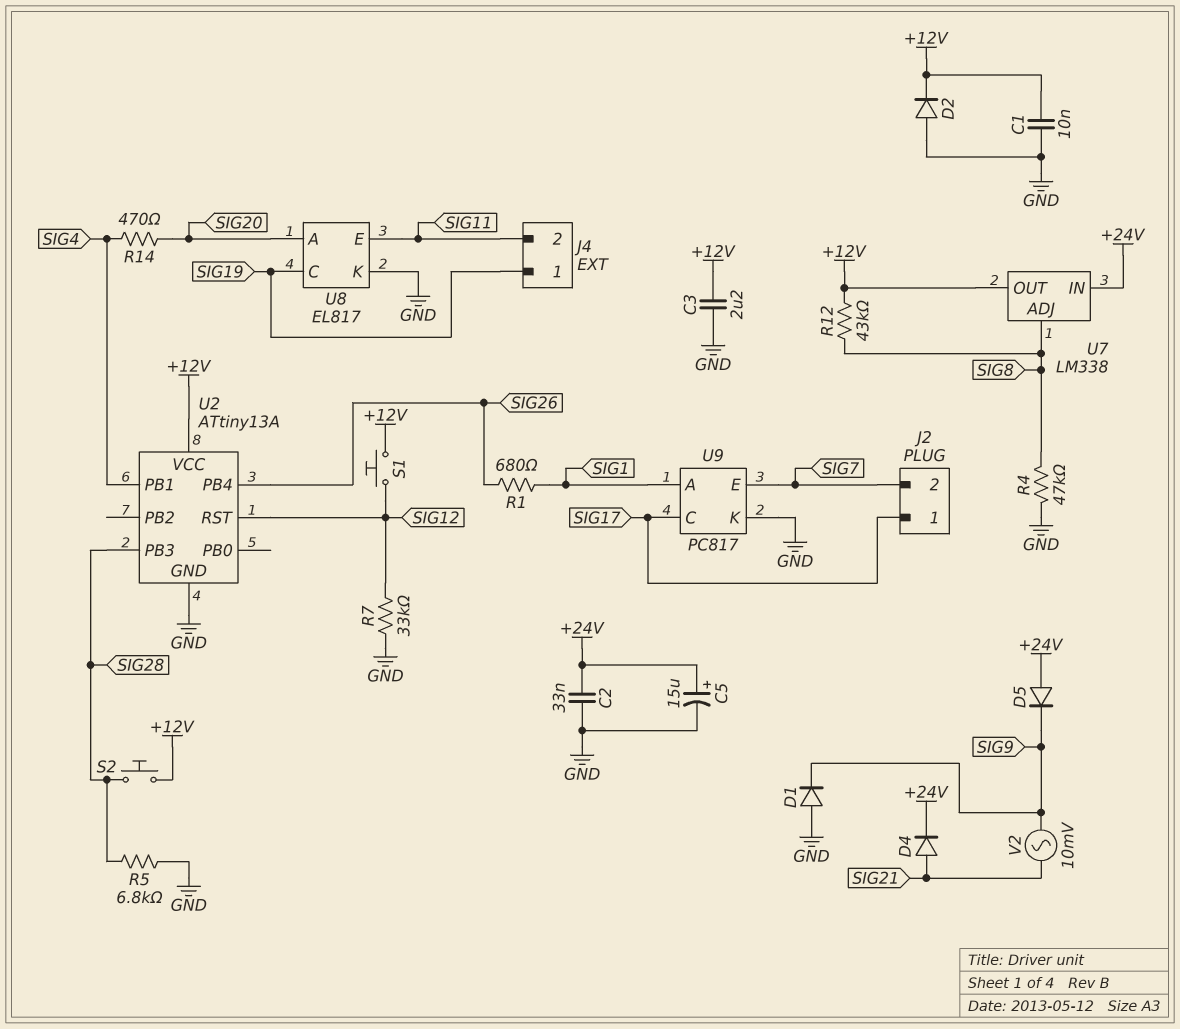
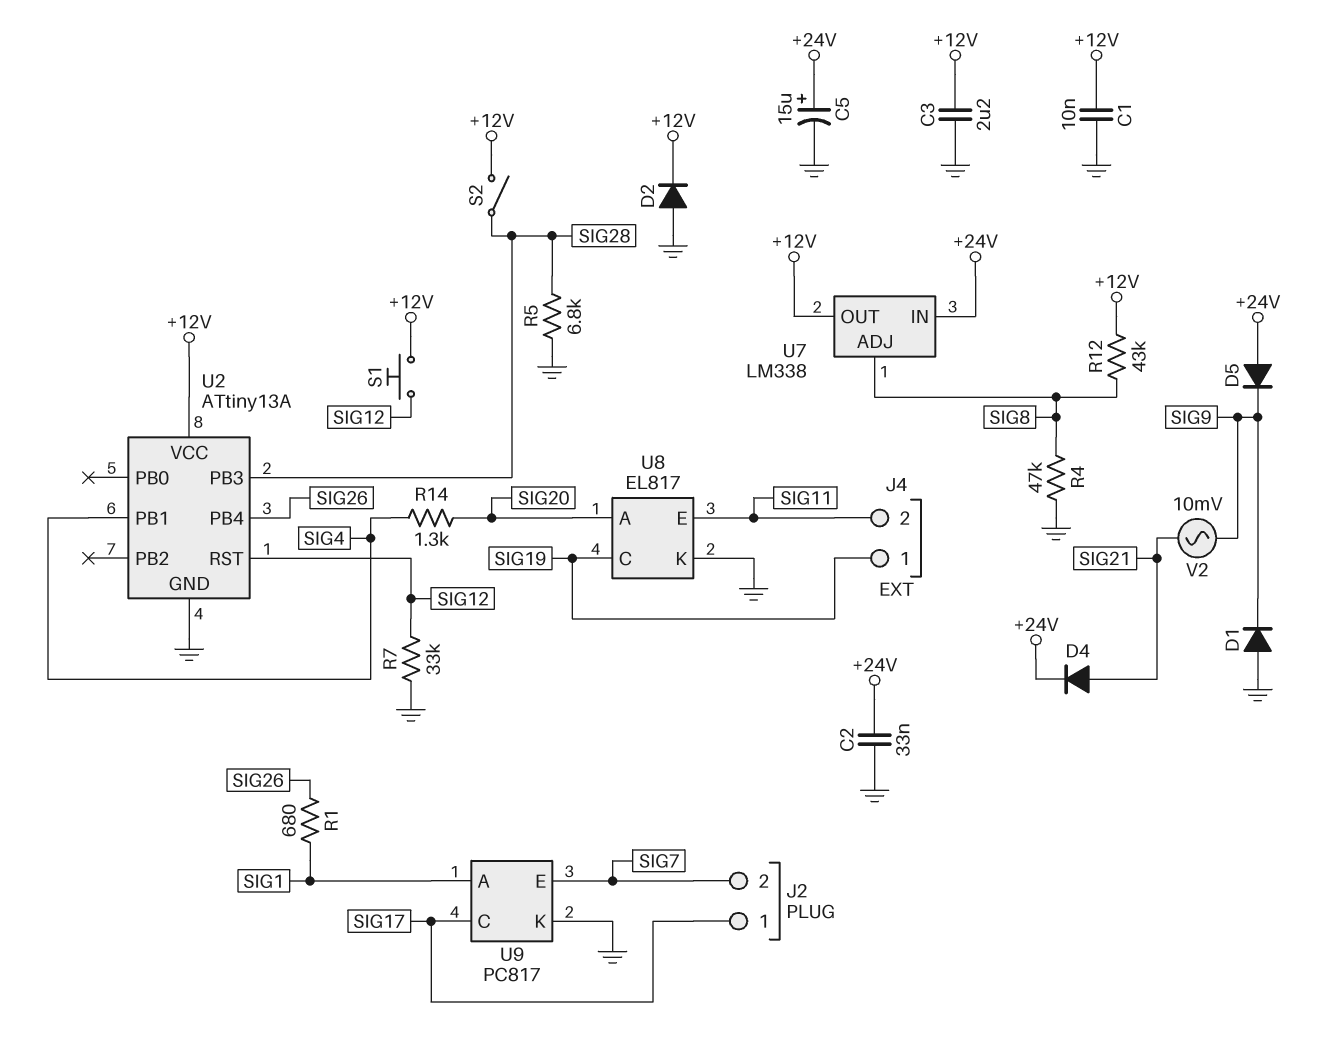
R14: 470 (SIG4, SIG20) -> 1.3k (SIG4, SIG20)
S2: button (+12V, SIG28) -> switch (+12V, SIG28)

